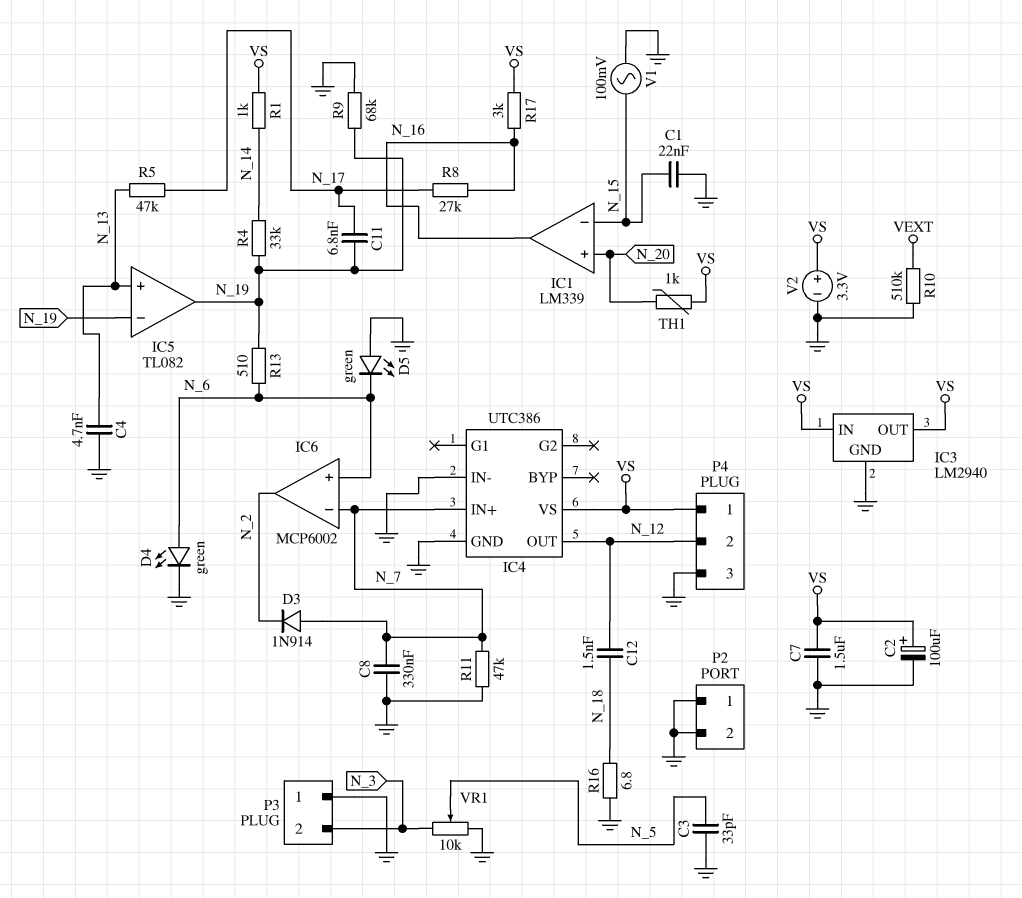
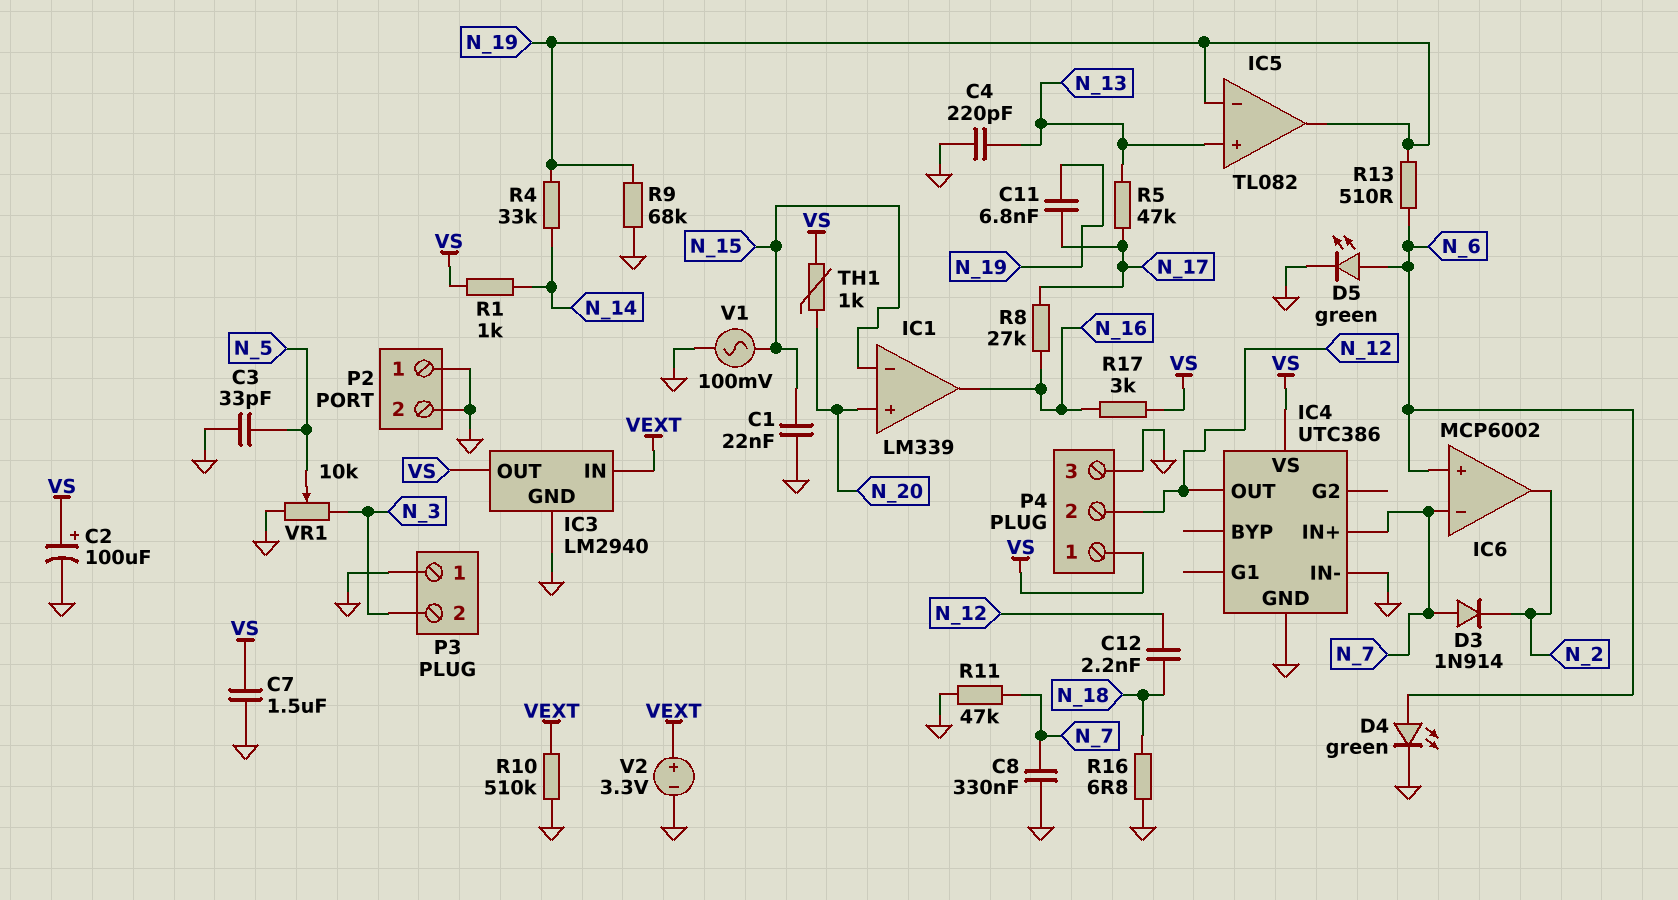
C4: 4.7nF (GND, N_13) -> 220pF (GND, N_13)
C12: 1.5nF (N_12, N_18) -> 2.2nF (N_12, N_18)
D5: LED green (A GND, K N_6) -> LED green (A N_6, K GND)
IC3 pin IN: VS -> VEXT
V2: 3.3V (plus VS, minus GND) -> 3.3V (plus VEXT, minus GND)

